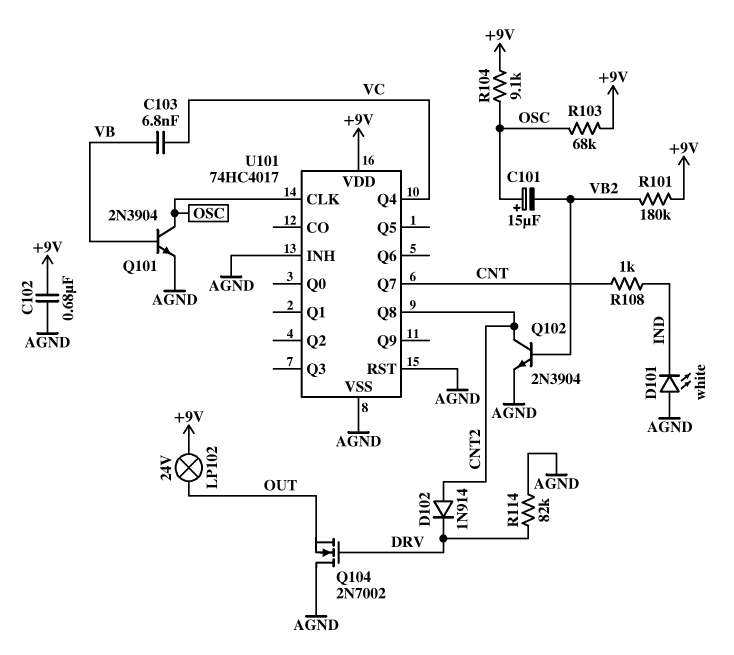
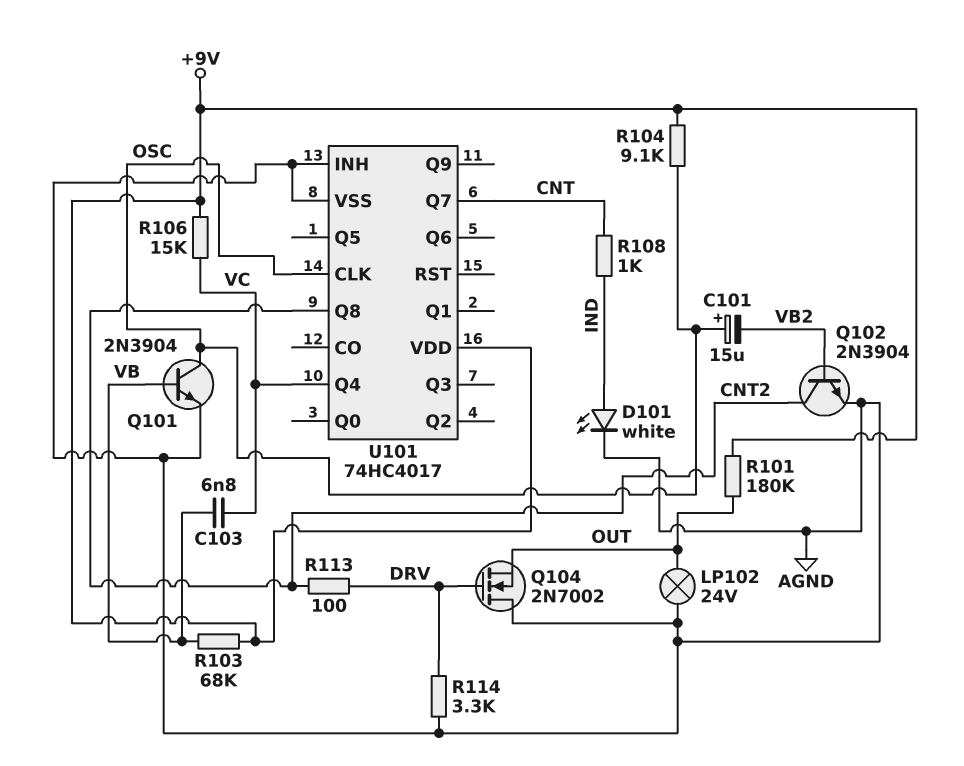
C102: 680nF (+9V, AGND) -> none
D101: LED white (A AGND, K IND) -> LED white (A IND, K AGND)
D102: diode 1N914 (A CNT2, K DRV) -> none
LP102: lamp 24V (+9V, OUT) -> lamp 24V (AGND, OUT)
R101: 180k (+9V, VB2) -> 180k (+9V, OUT)
R103: 68k (+9V, OSC) -> 68k (+9V, VB)
R106: none -> 15k (+9V, VC)
R113: none -> 100 (CNT2, DRV)
R114: 82k (AGND, DRV) -> 3.3k (AGND, DRV)
U101 pin RST: AGND -> none

